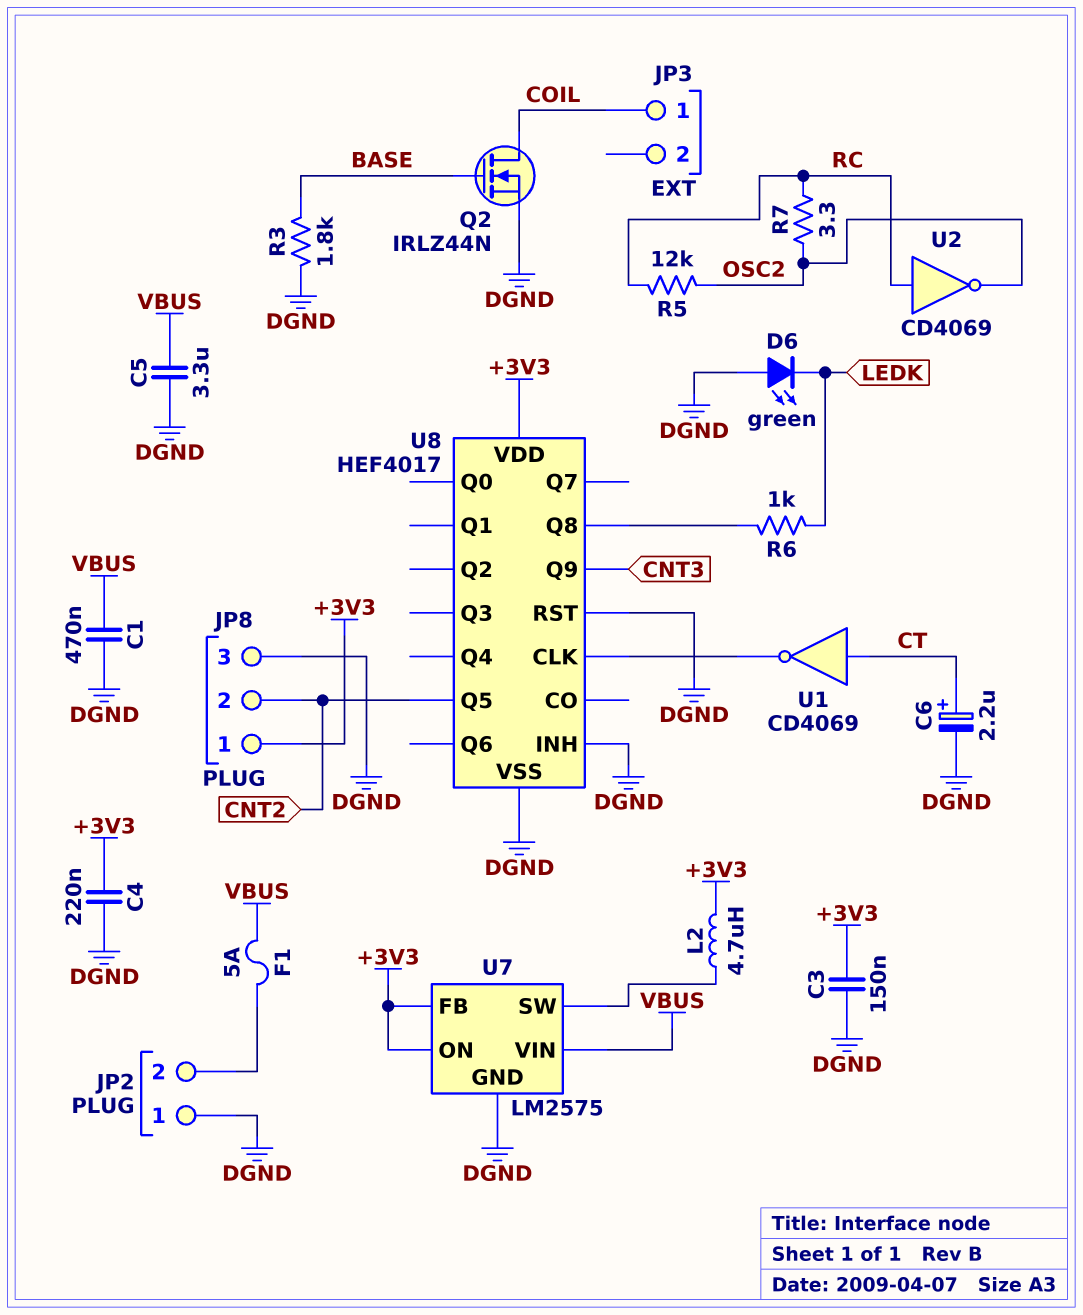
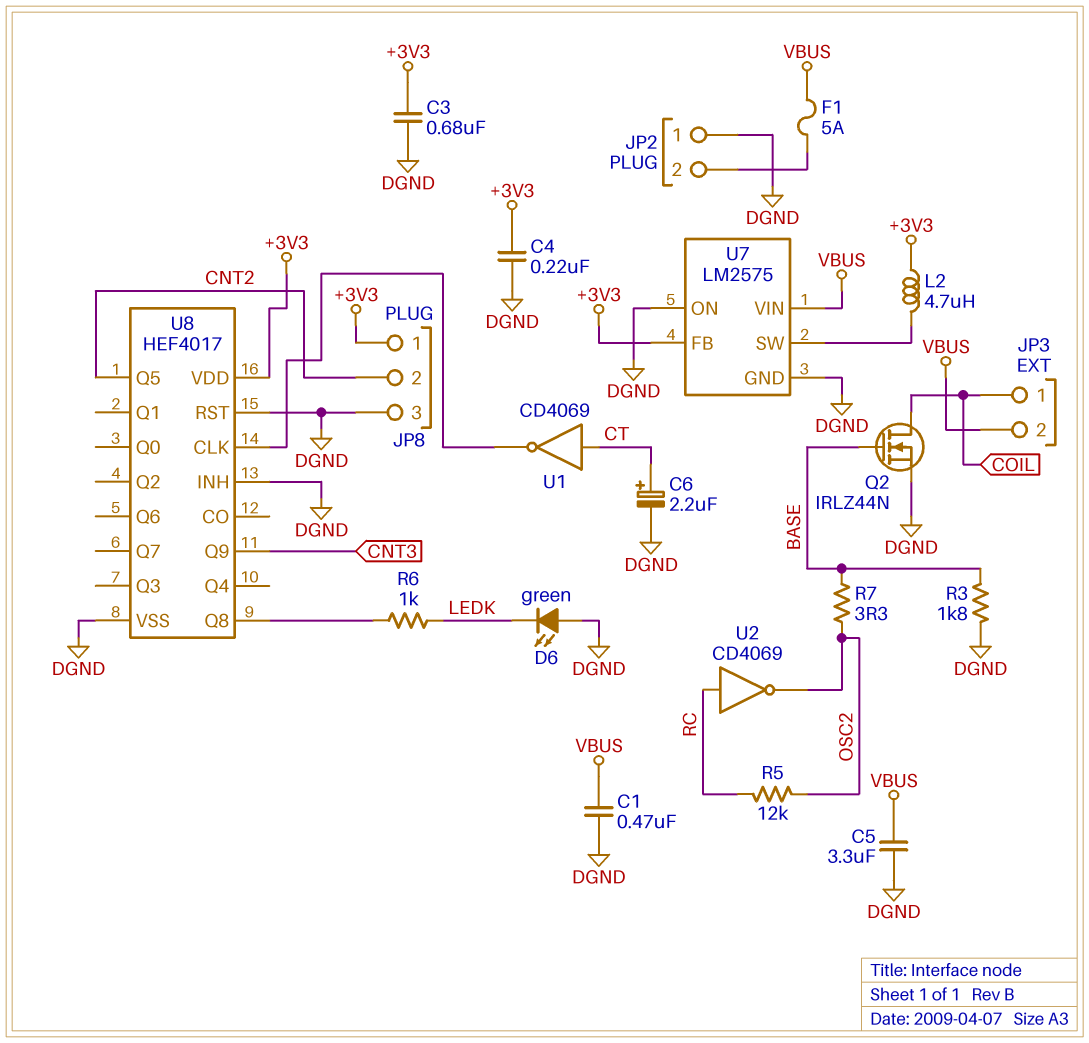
C3: 150nF (+3V3, DGND) -> 680nF (+3V3, DGND)
JP3 pin 2: none -> VBUS
R7: 3.3 (OSC2, RC) -> 3.3 (BASE, OSC2)
U7 pin ON: +3V3 -> DGND

